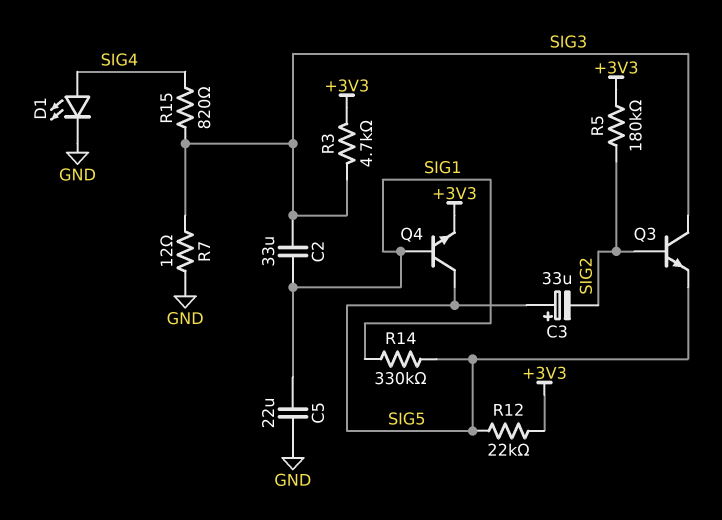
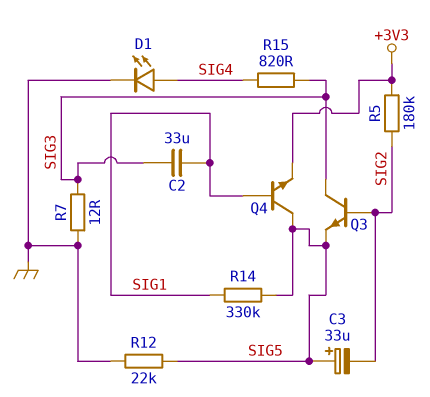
C5: 22uF (GND, SIG1) -> none
R3: 4.7k (+3V3, SIG3) -> none
R12: 22k (+3V3, SIG5) -> 22k (GND, SIG5)

